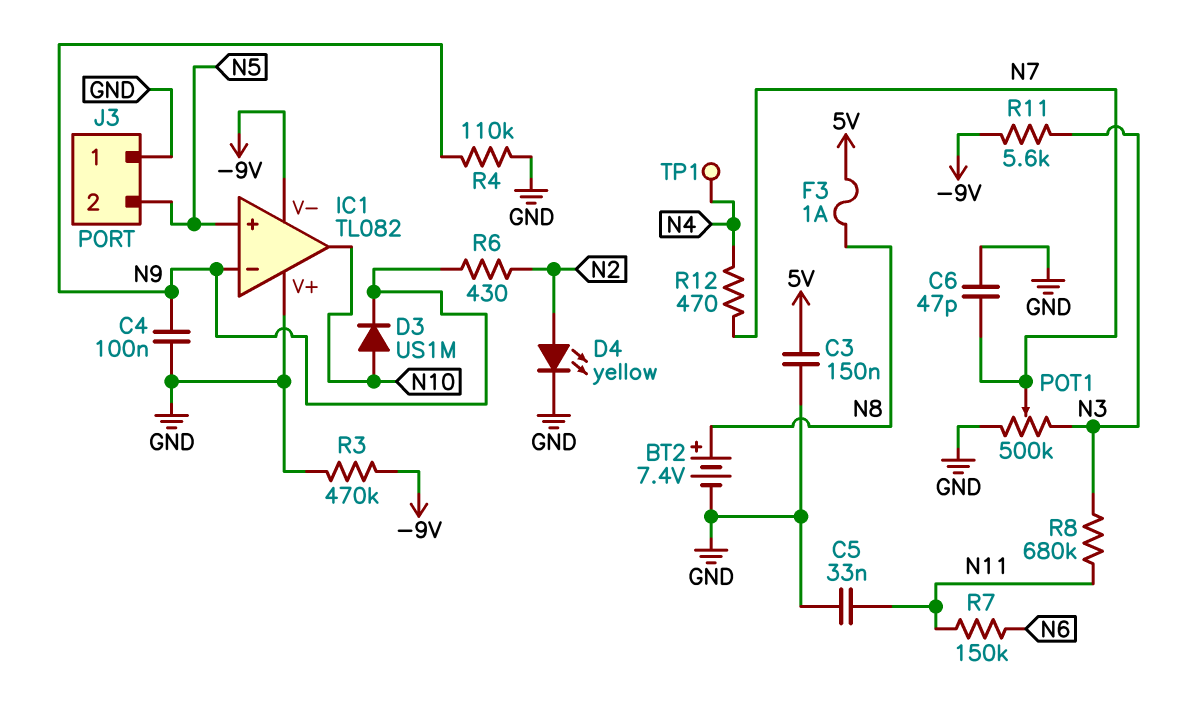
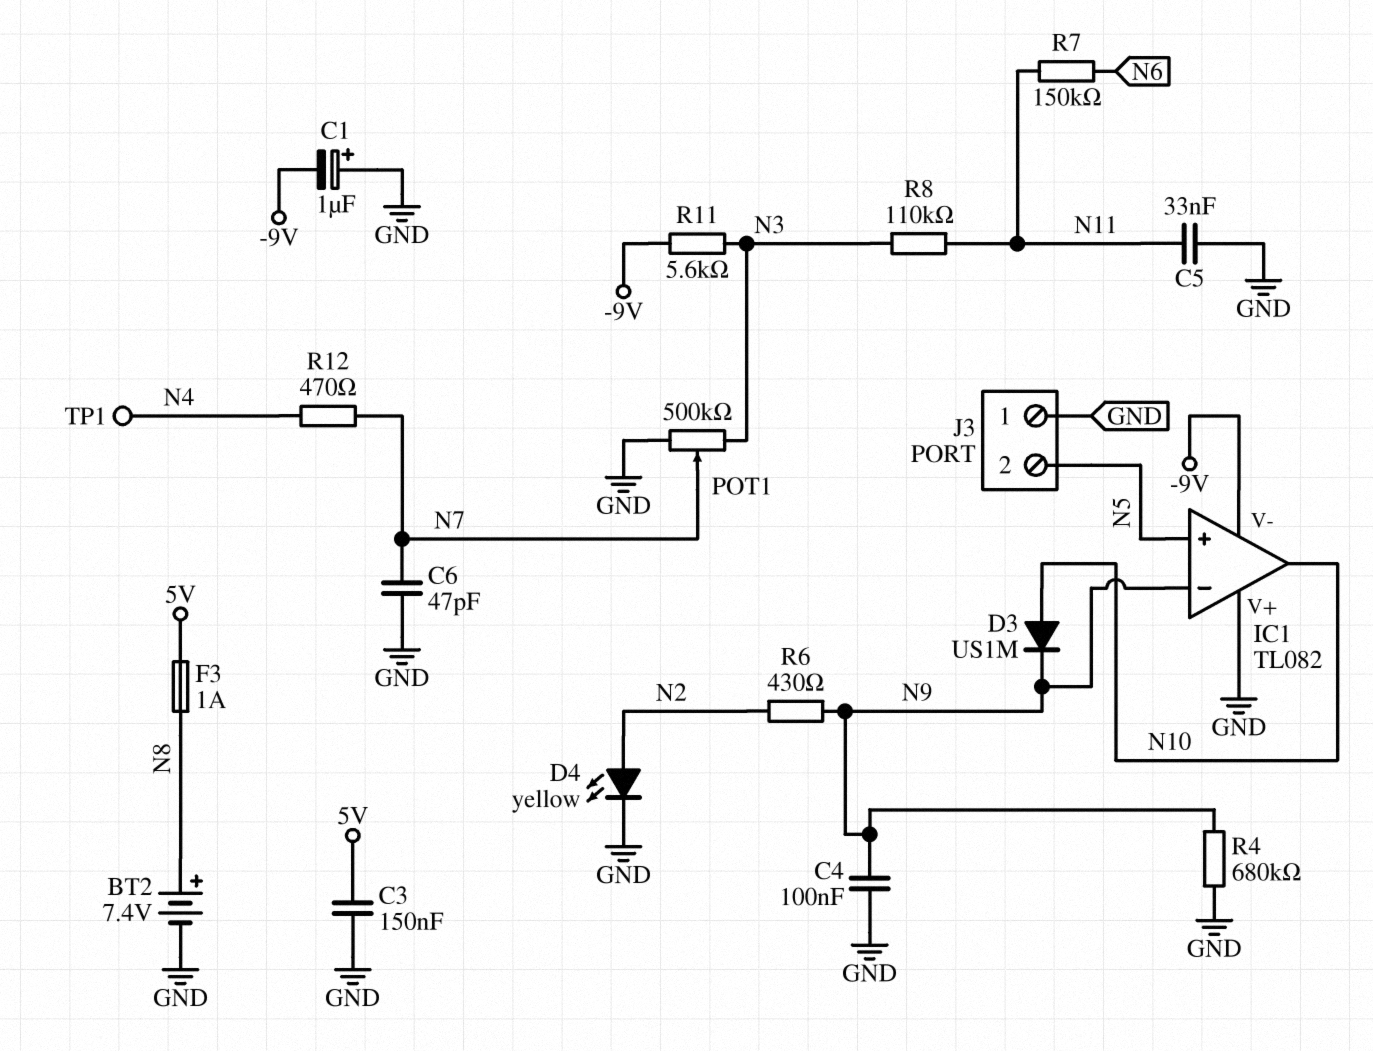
C1: none -> 1uF (plus GND, minus -9V)
R3: 470k (-9V, GND) -> none
R4: 110k (GND, N9) -> 680k (GND, N9)
R8: 680k (N3, N11) -> 110k (N3, N11)

